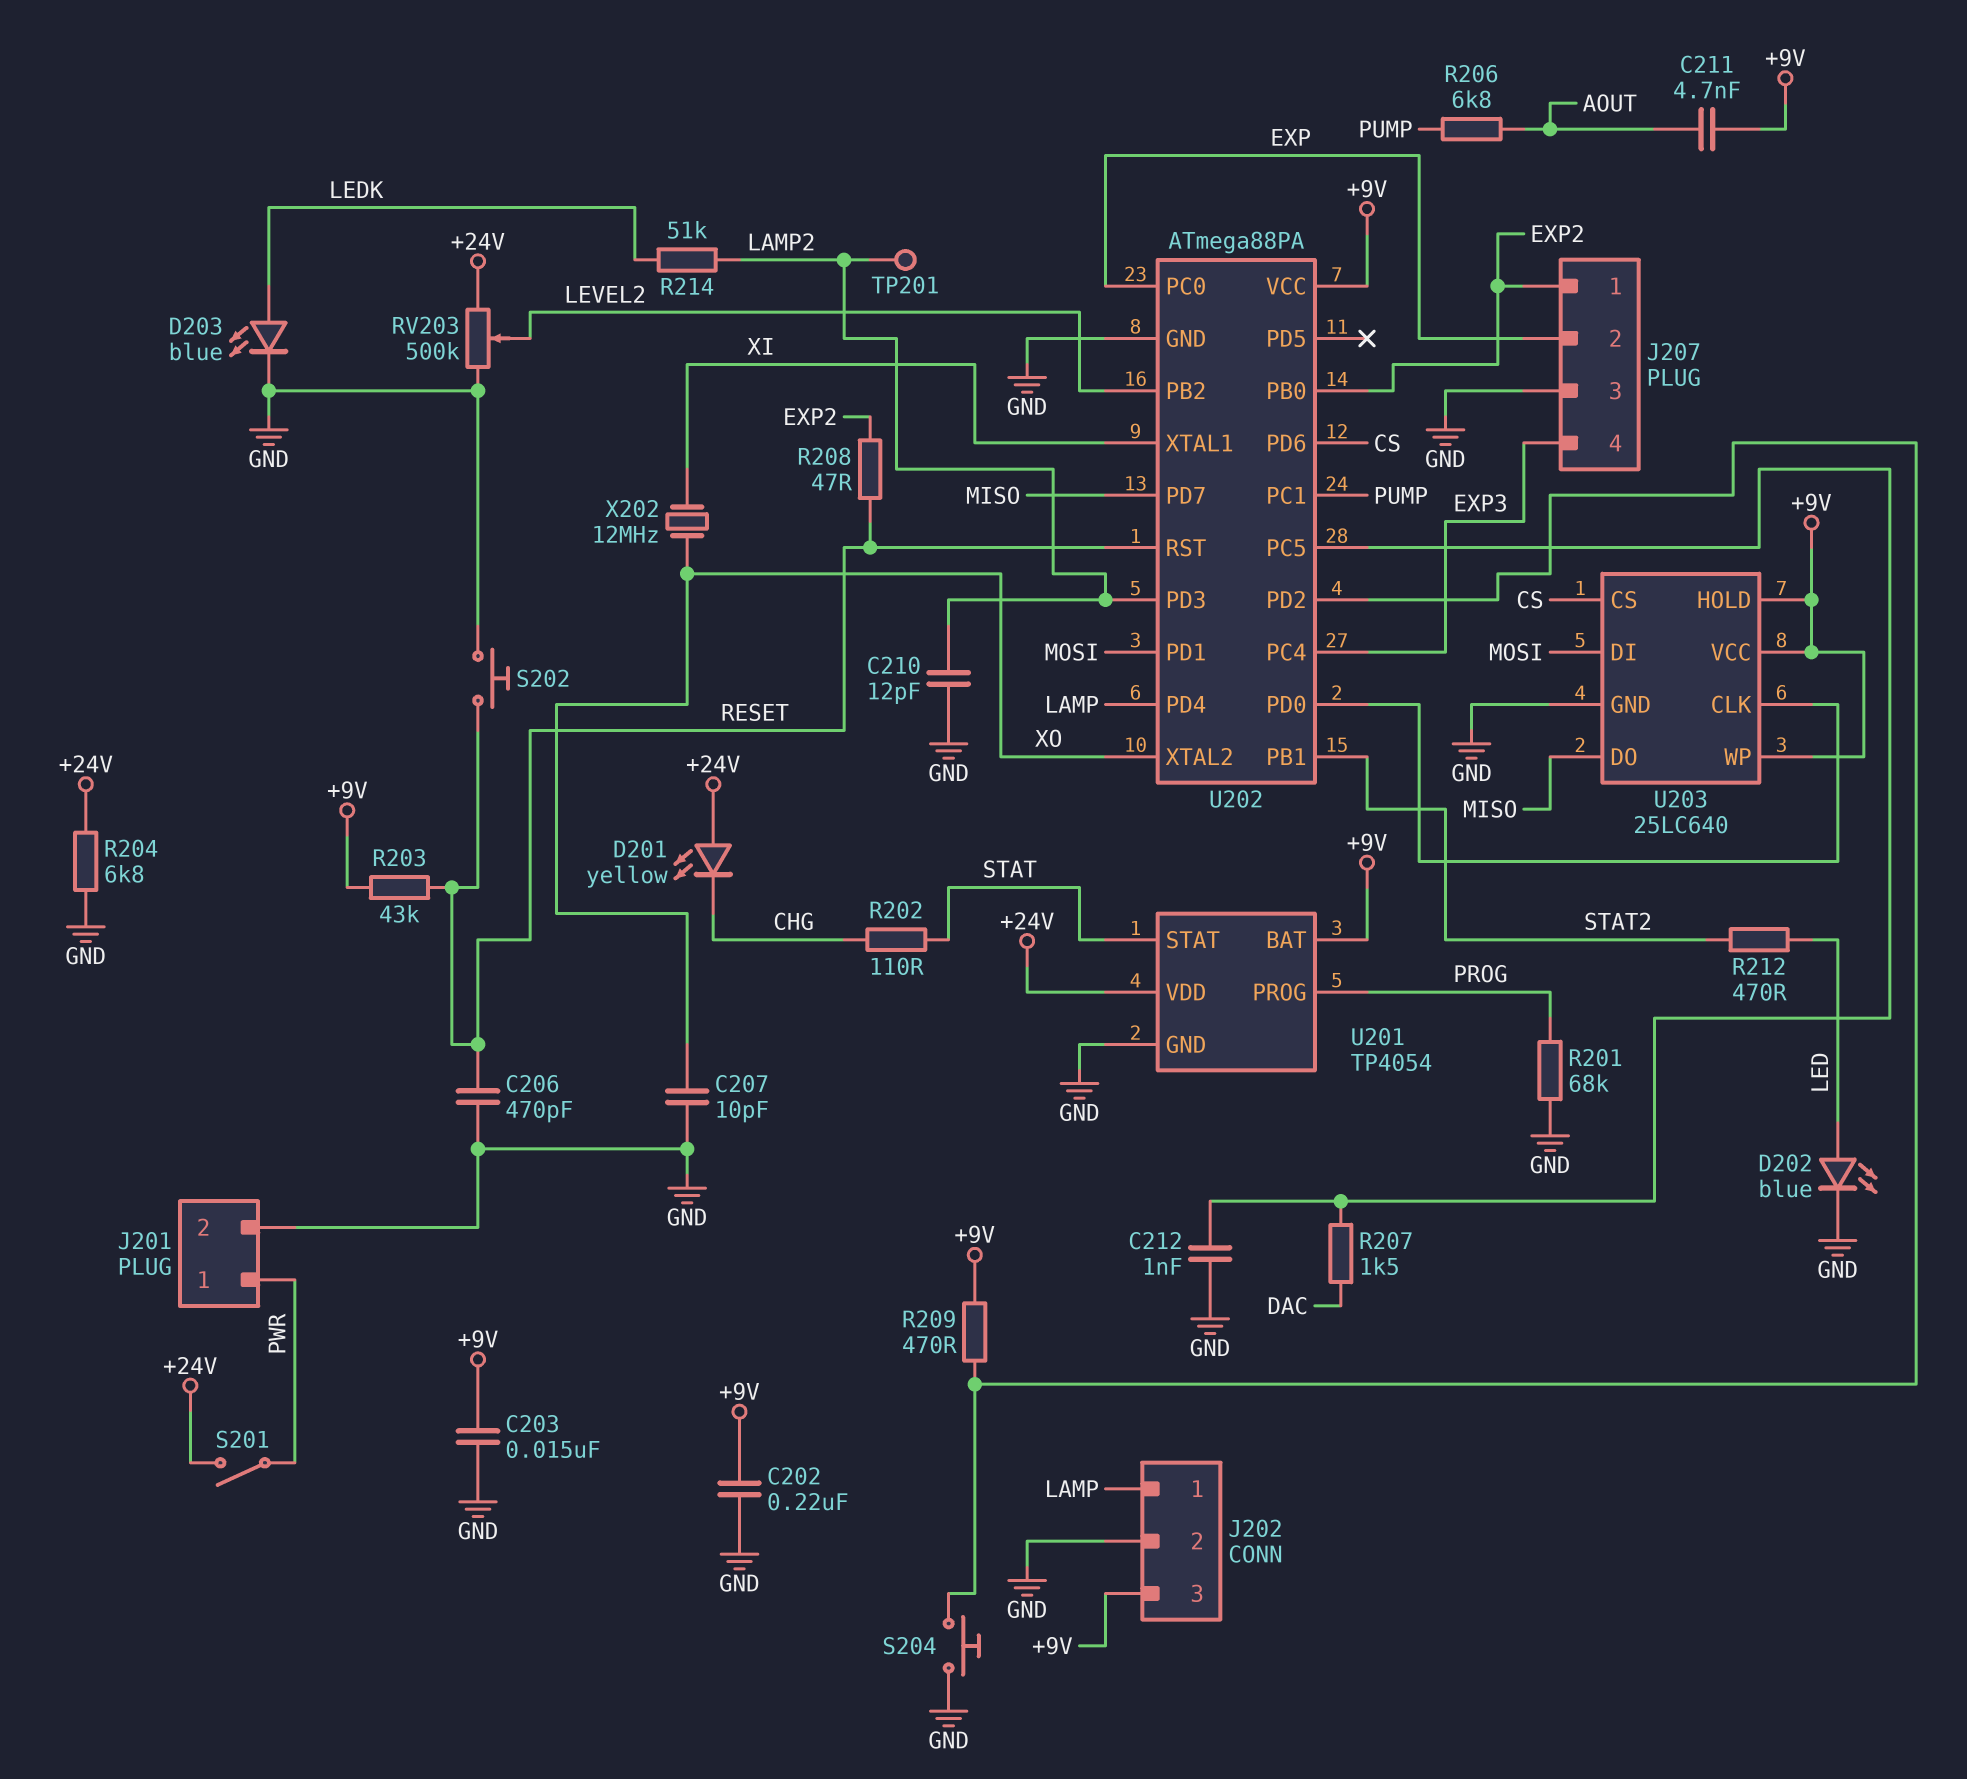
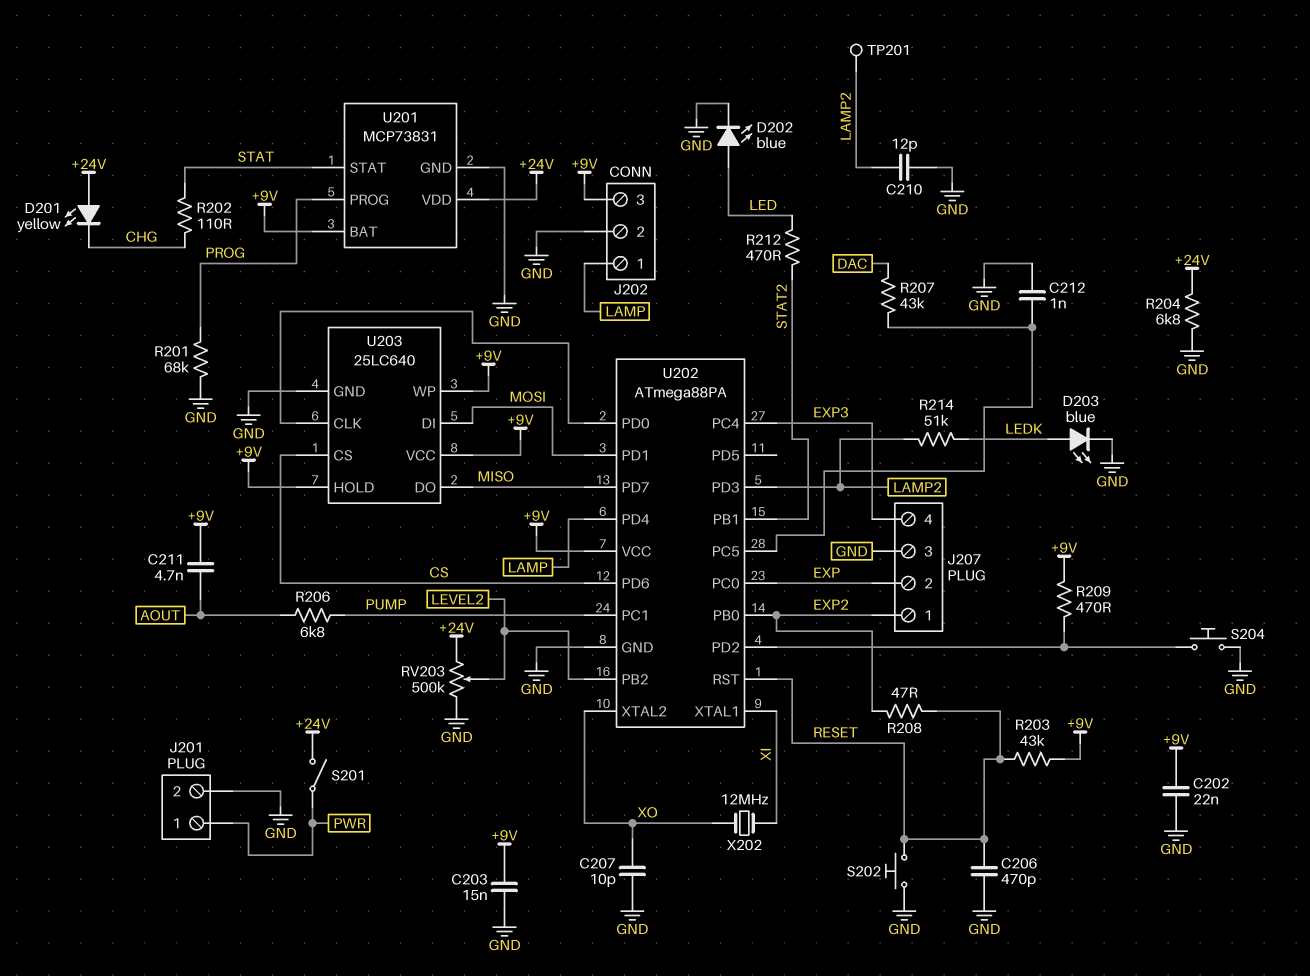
C202: 220nF (+9V, GND) -> 22nF (+9V, GND)
R207: 1.5k (DAC, U202/PC5) -> 43k (DAC, U202/PC5)
U201: TP4054 -> MCP73831

